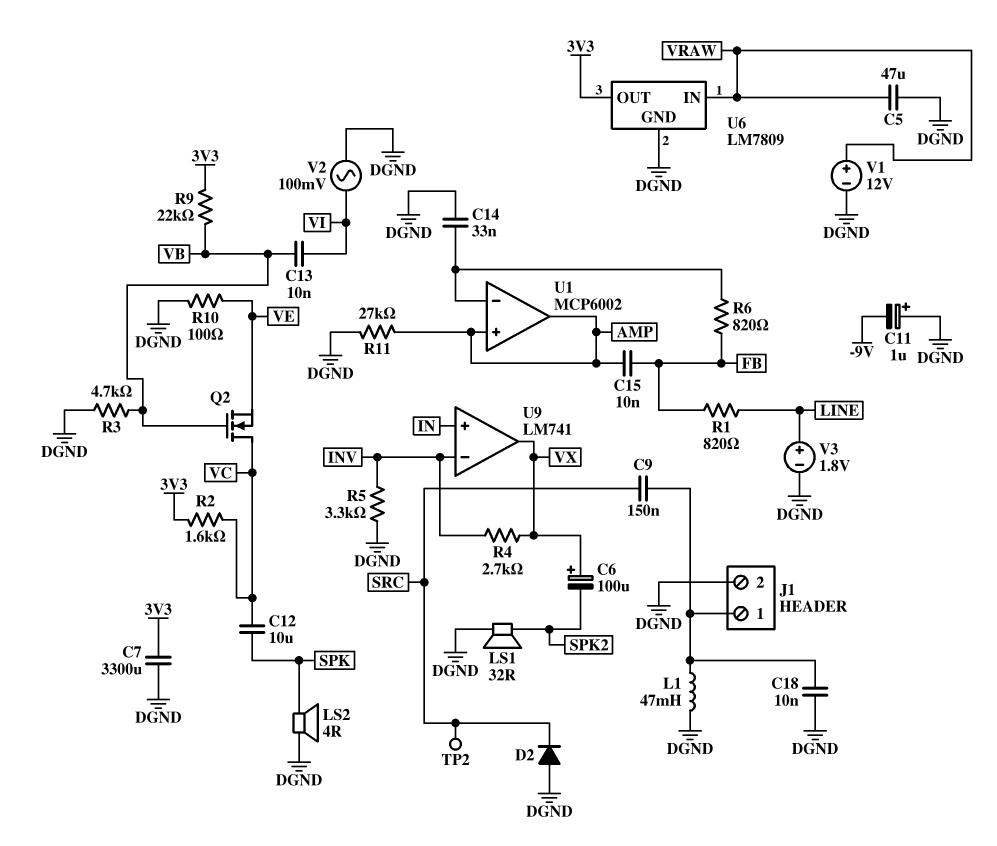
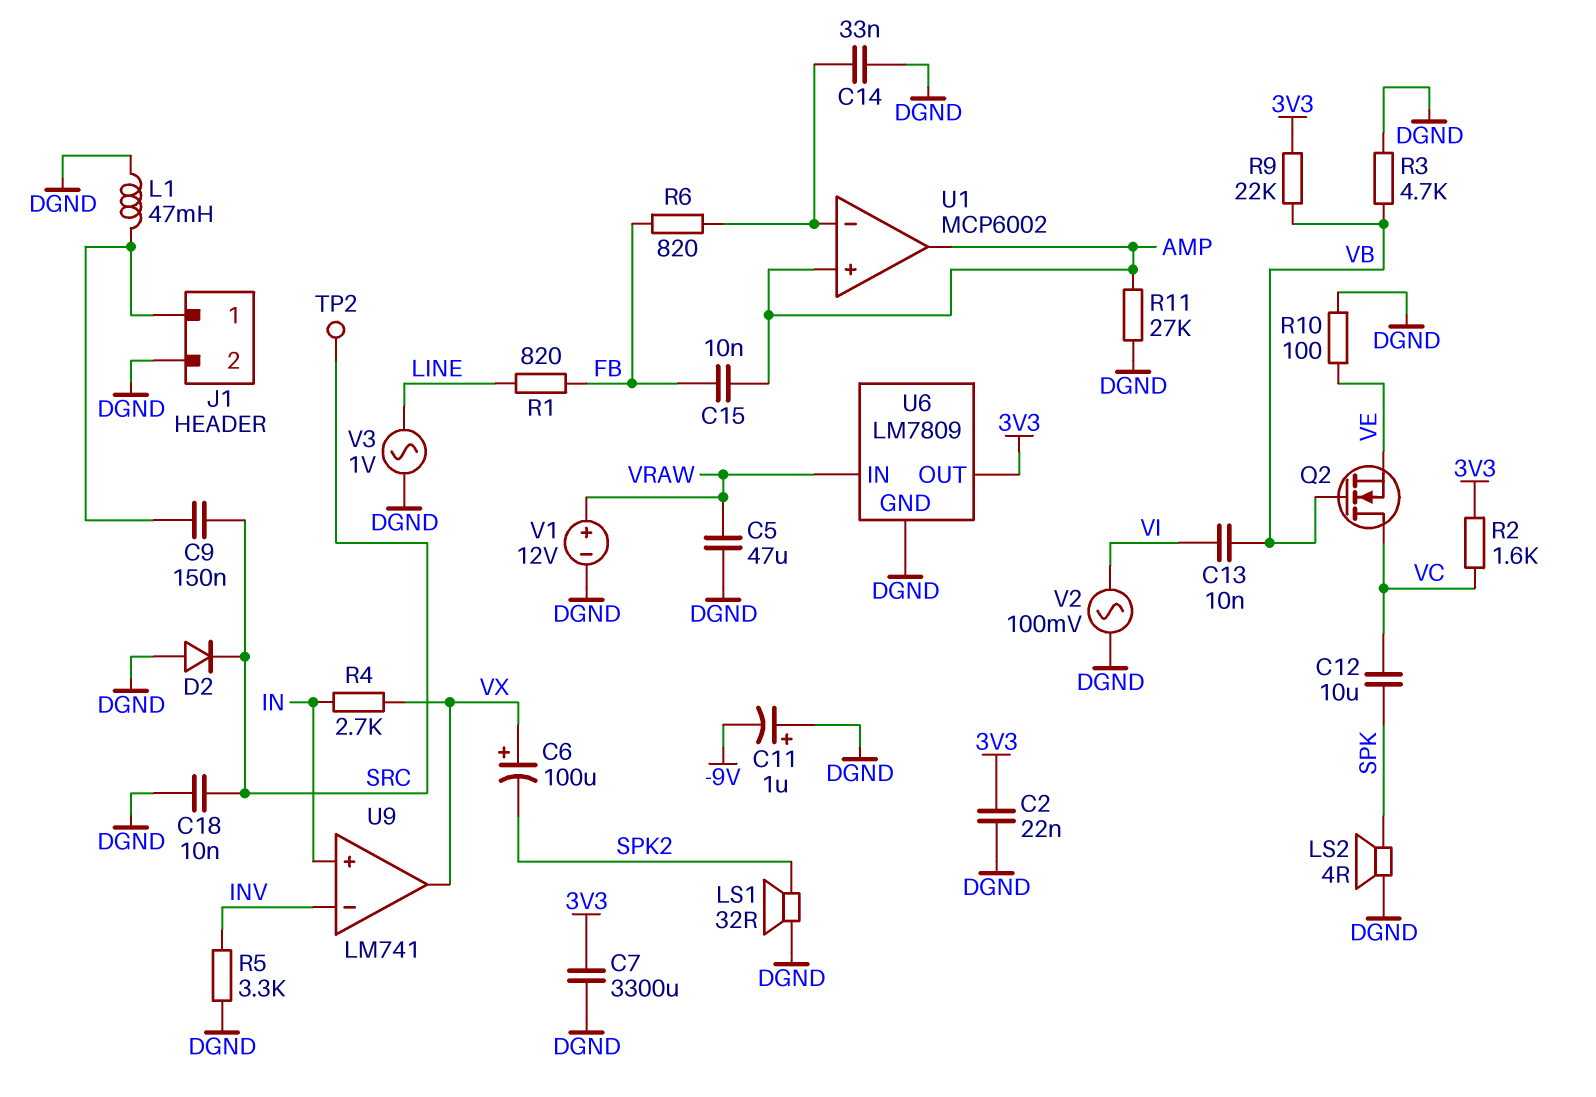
C2: none -> 22nF (3V3, DGND)
C18: 10nF (DGND, J1/1) -> 10nF (DGND, SRC)
R4: 2.7k (INV, VX) -> 2.7k (IN, VX)
V3: 1.8V (plus LINE, minus DGND) -> AC 1V (DGND, LINE)

